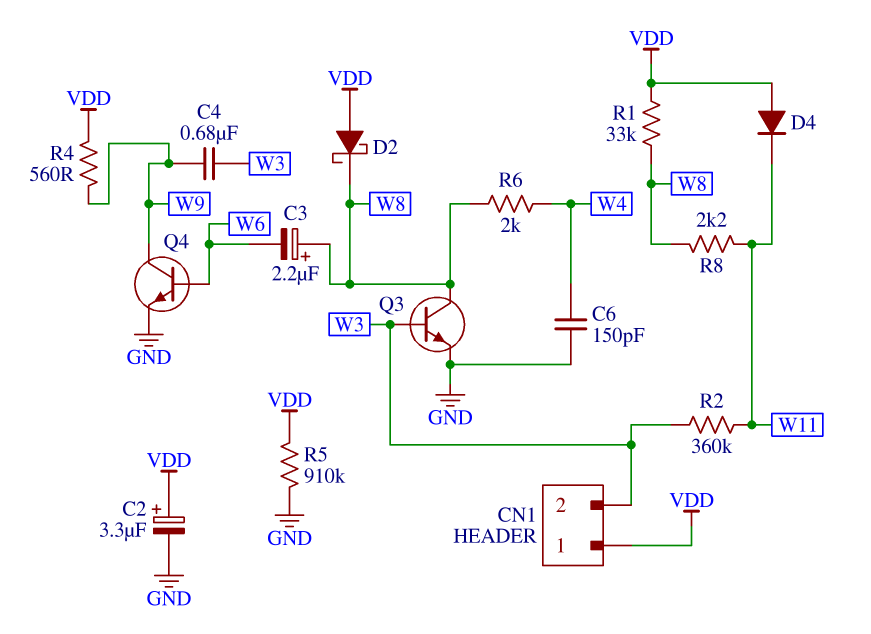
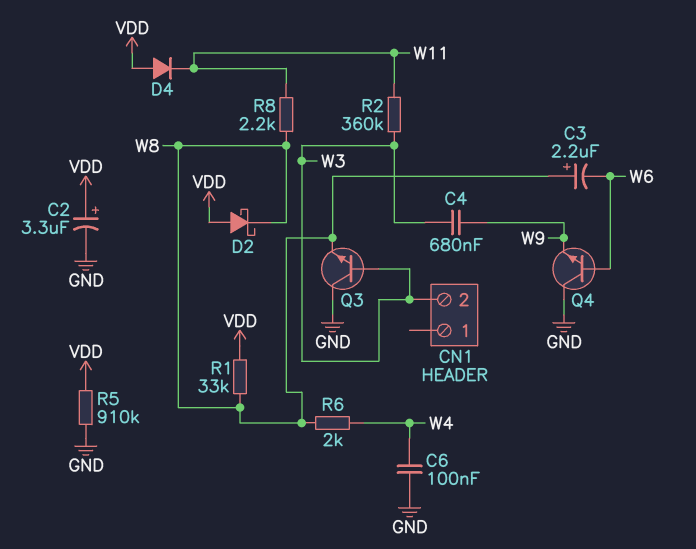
C6: 150pF (GND, W4) -> 100nF (GND, W4)
CN1 pin 1: VDD -> none
Q3: NPN (B W3, C W8, E GND) -> NPN (B W3, C GND, E W8)
Q4: NPN (B W6, C W9, E GND) -> NPN (B W6, C GND, E W9)
R4: 560 (VDD, W9) -> none

